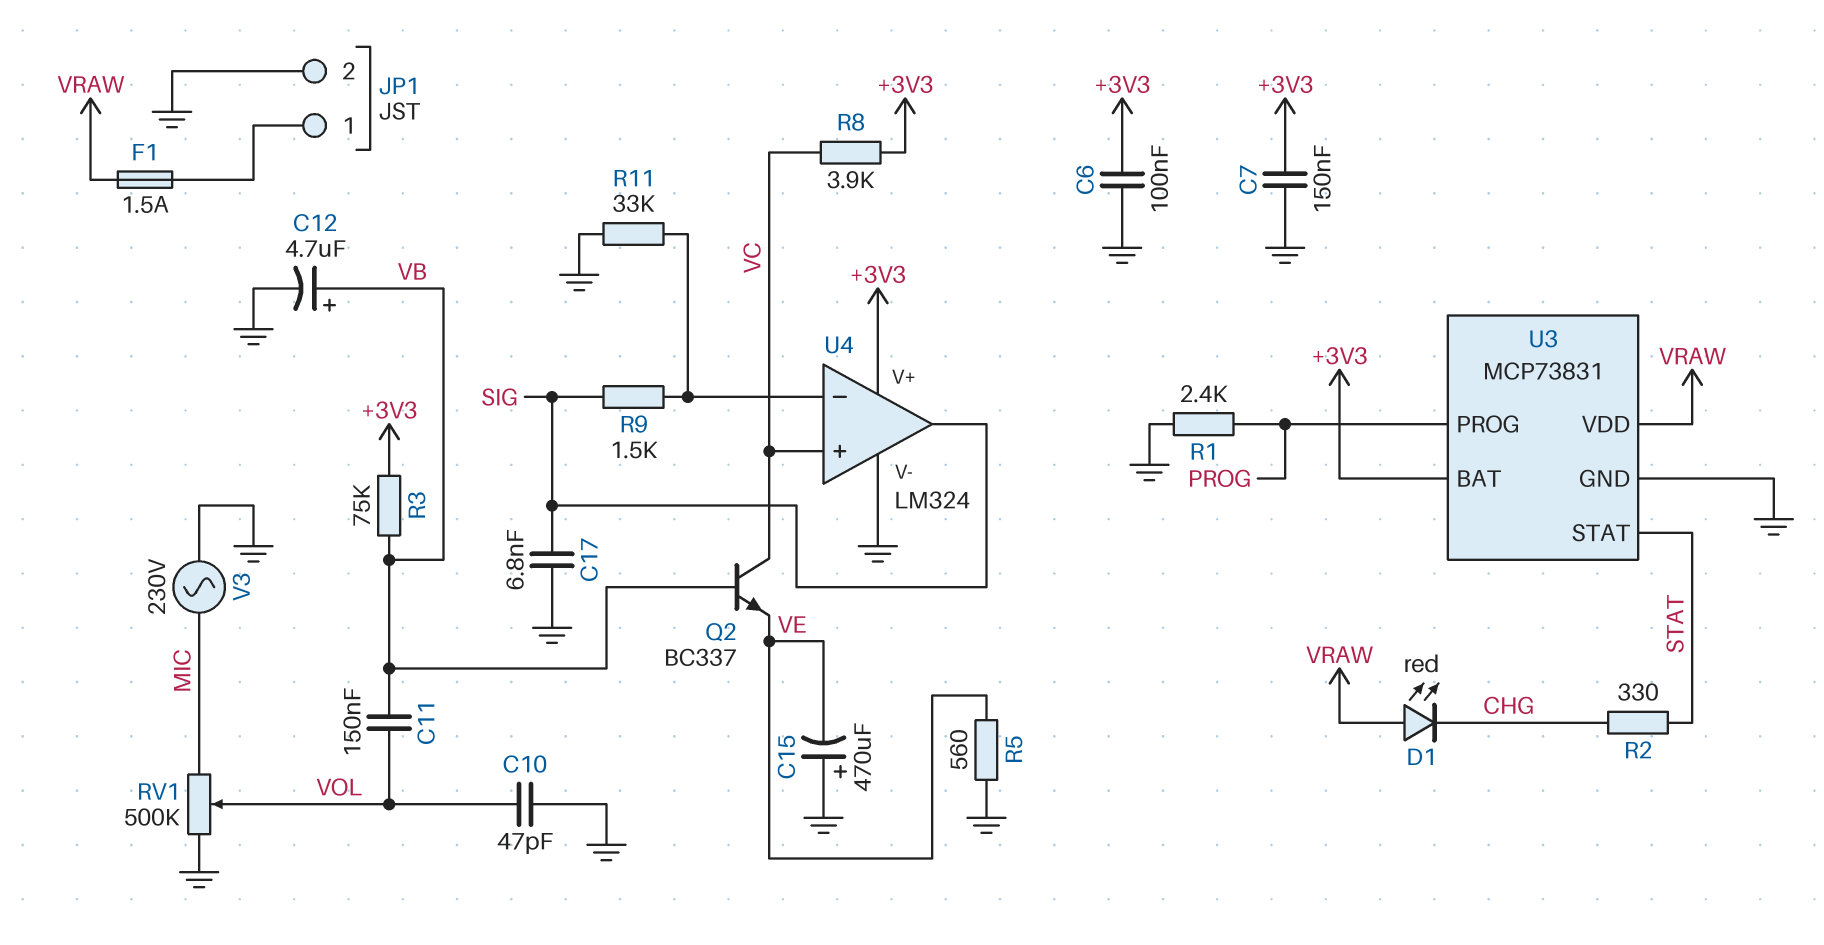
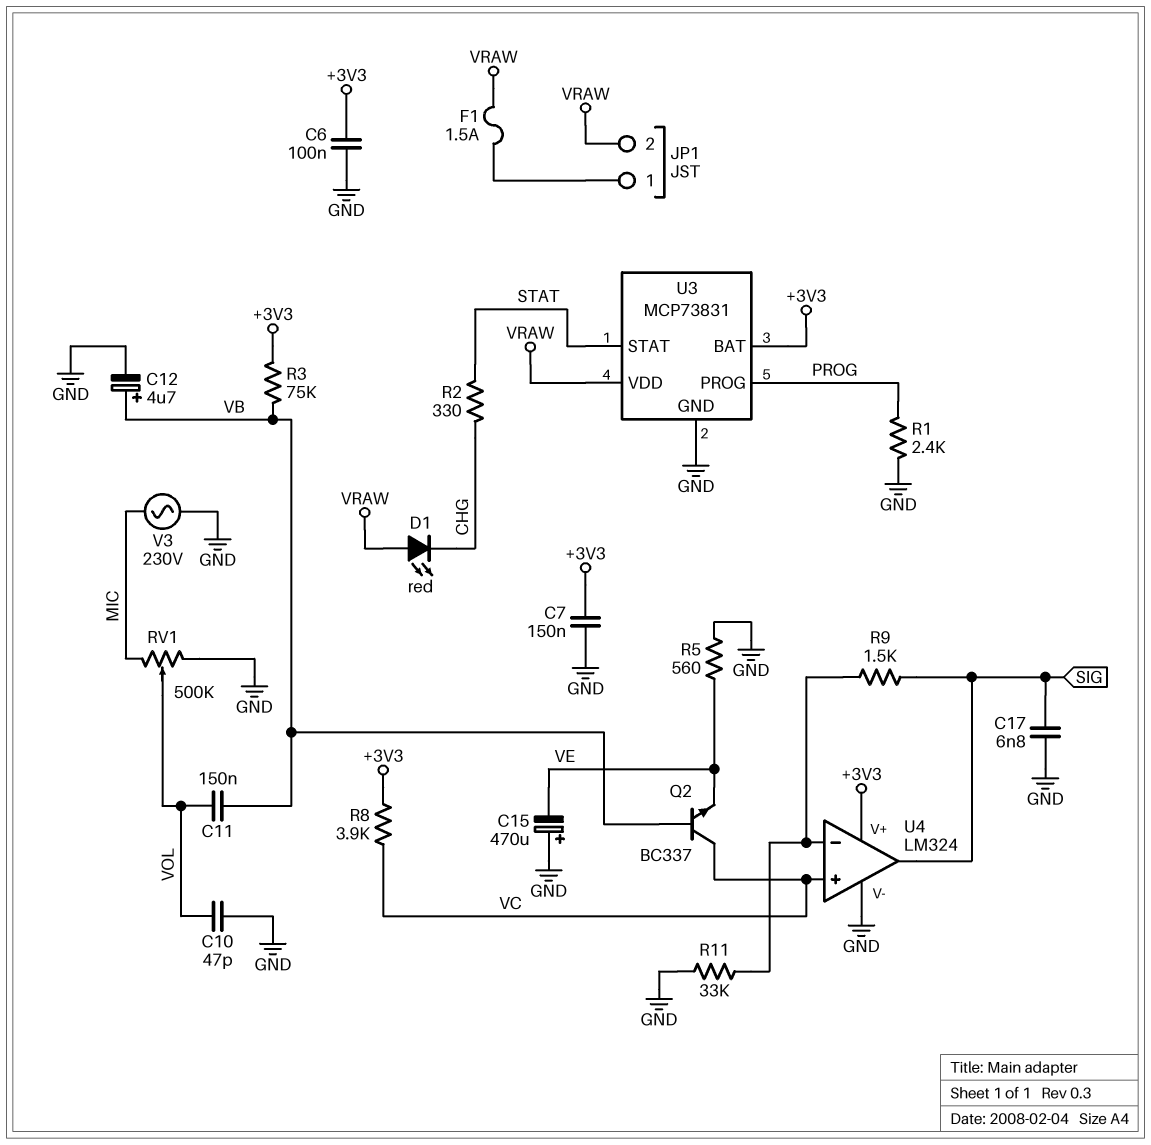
JP1 pin 2: GND -> VRAW

